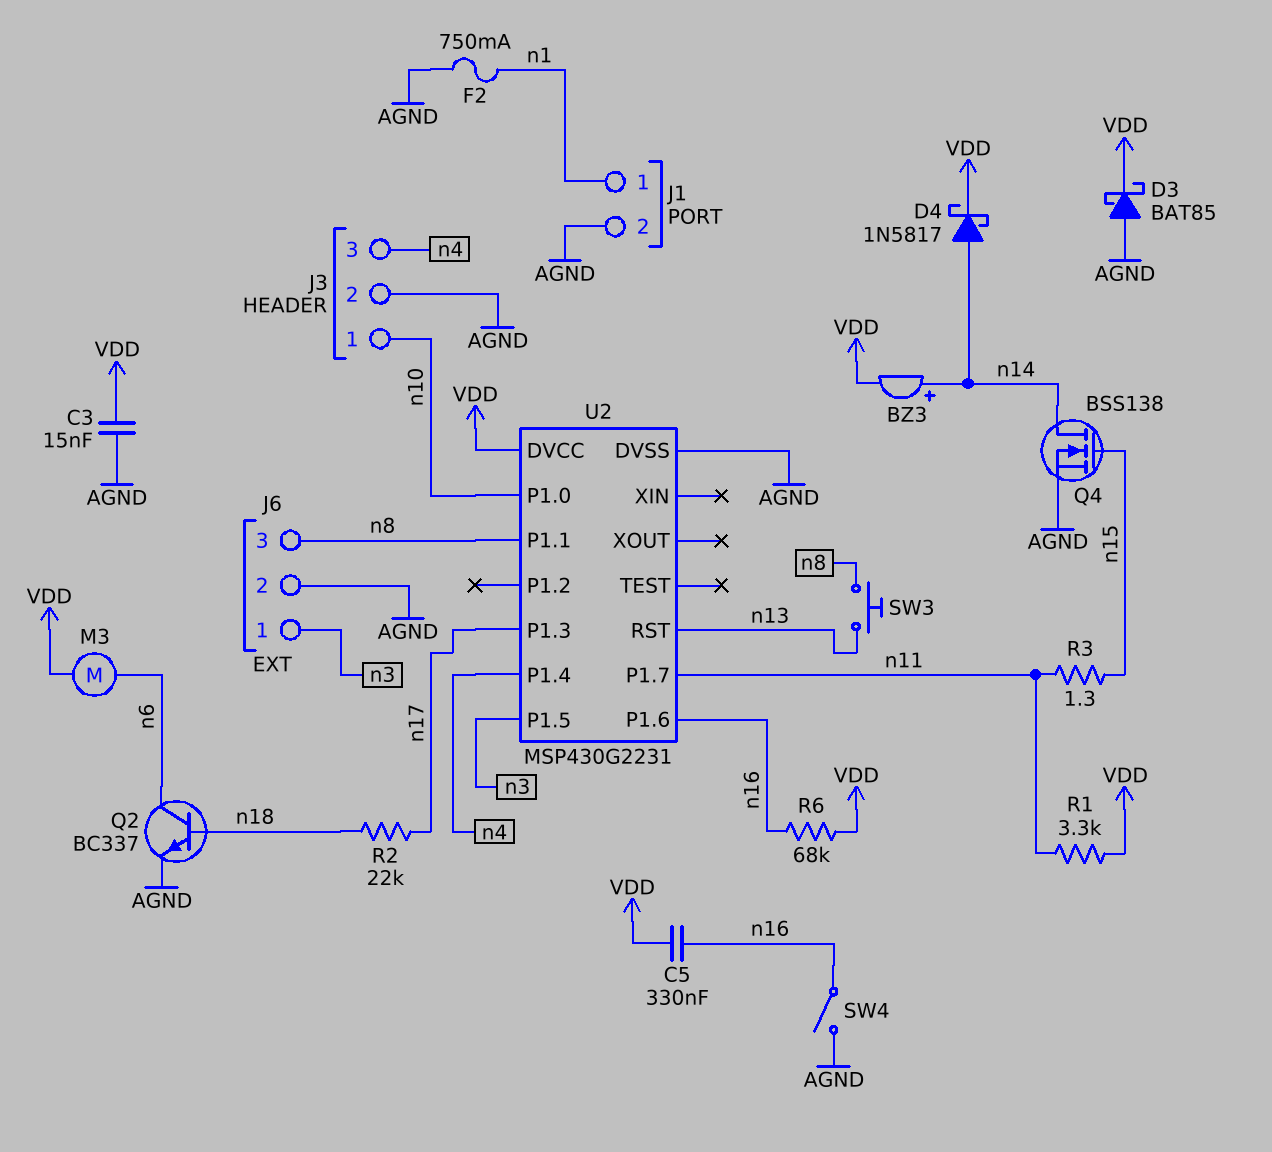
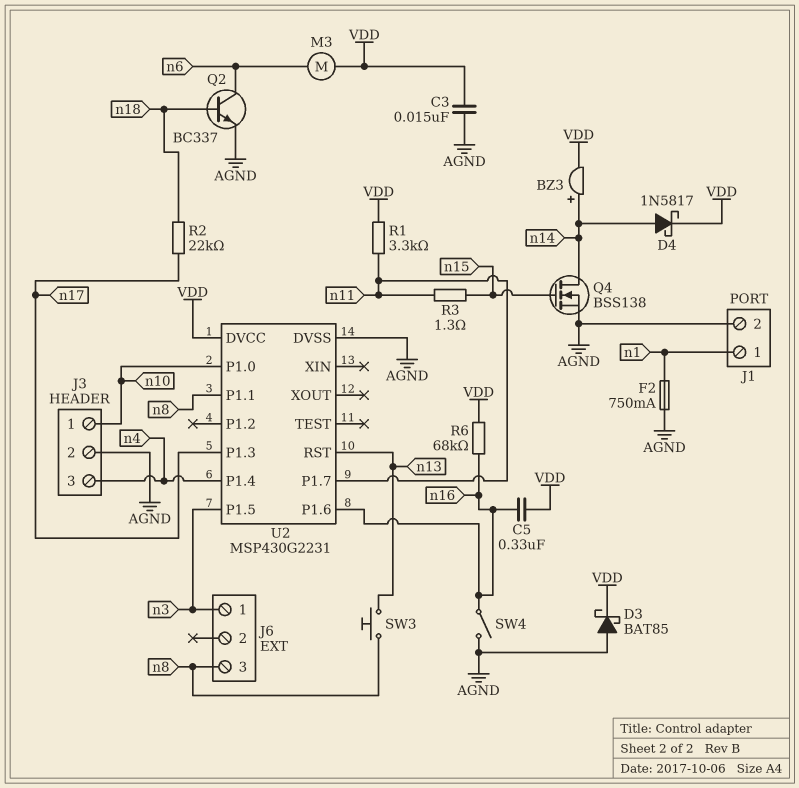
J6 pin 2: AGND -> none

